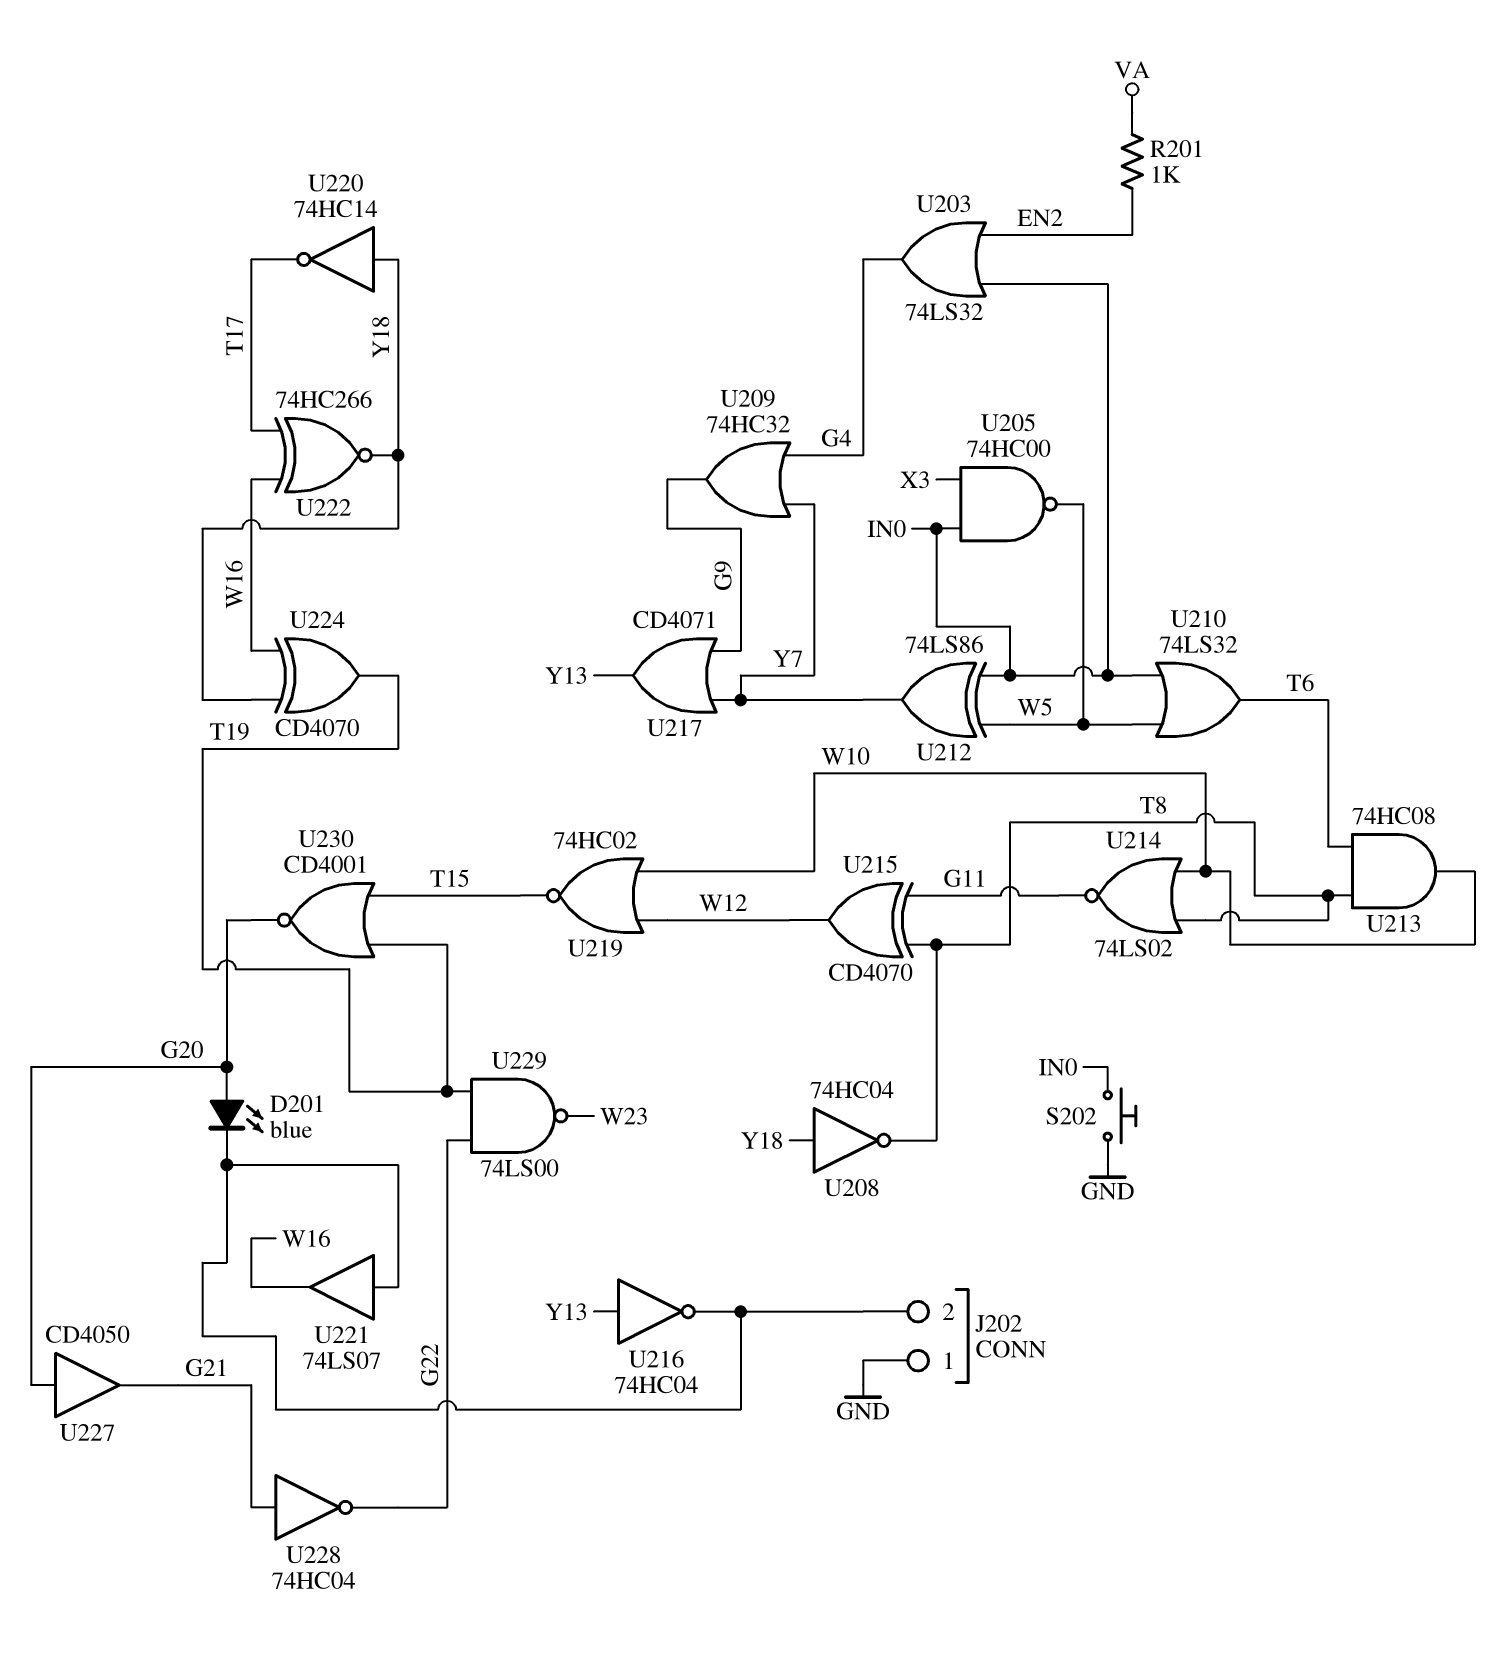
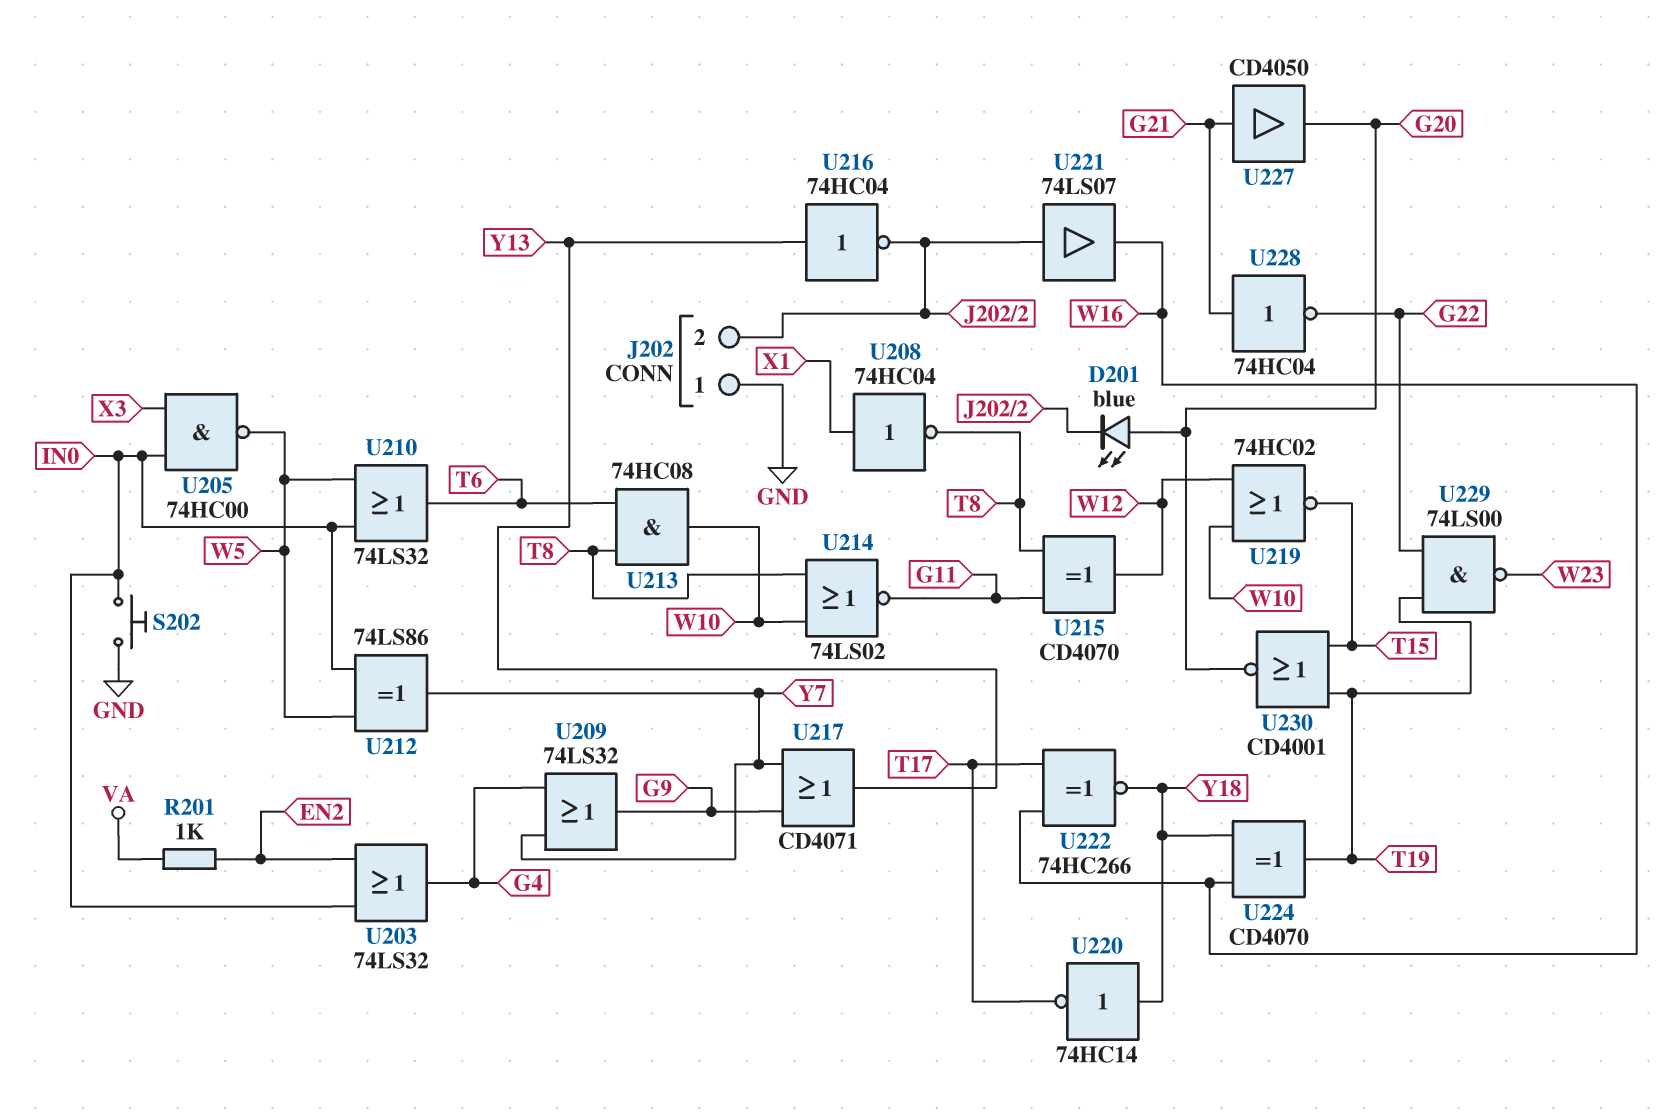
U208: NOT 74HC04 (in Y18, out T8) -> NOT 74HC04 (in X1, out T8)
U209: OR 74HC32 (in G4, in Y7, out G9) -> OR 74LS32 (in G4, in Y7, out G9)
U227: buffer CD4050 (in G20, out G21) -> buffer CD4050 (in G21, out G20)

